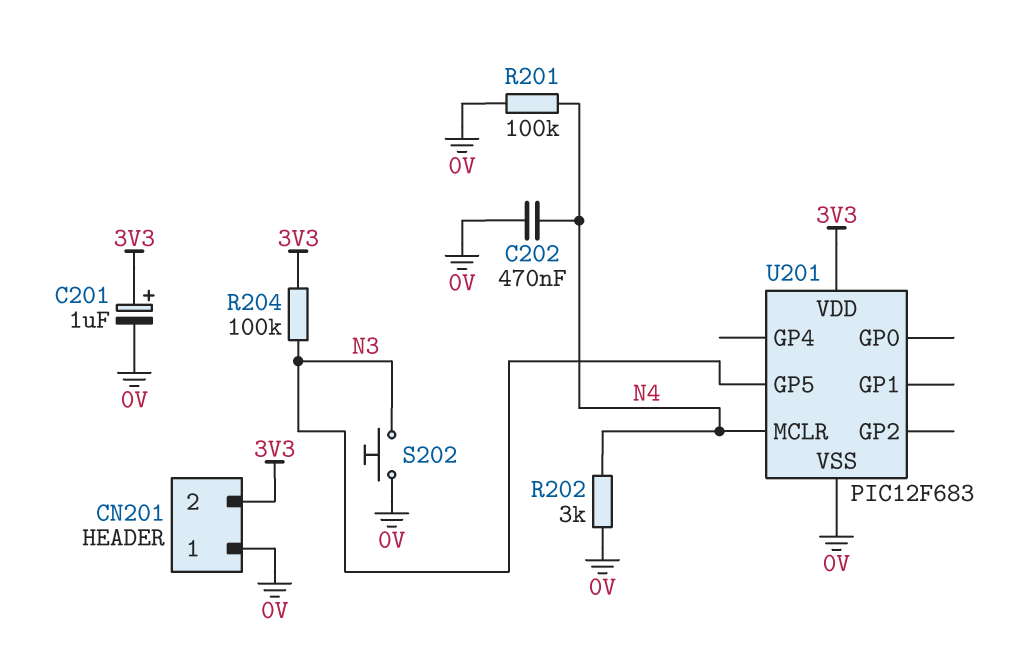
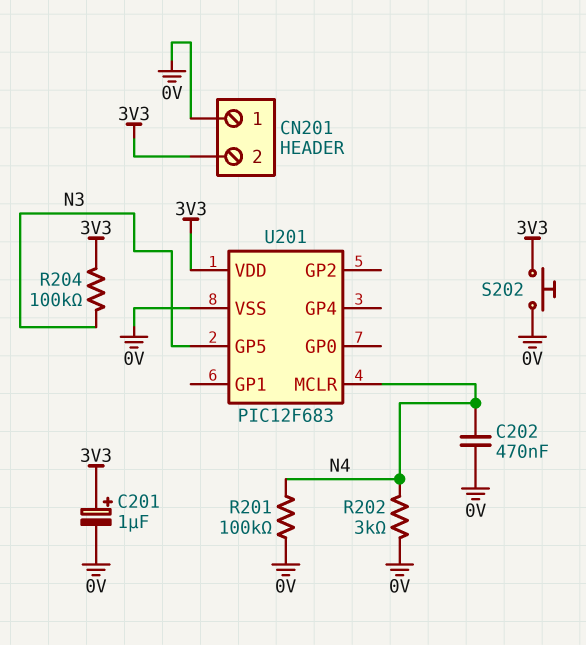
S202: button (0V, N3) -> button (0V, 3V3)

